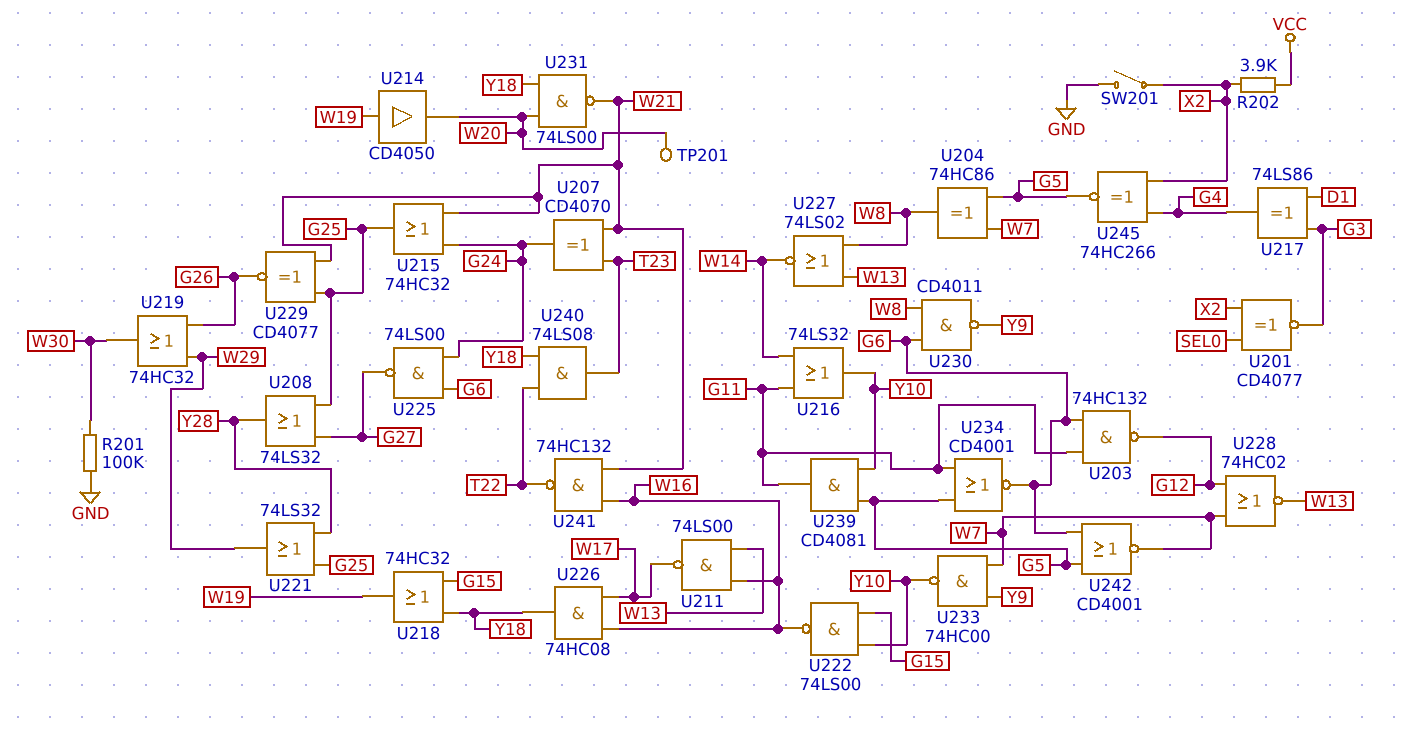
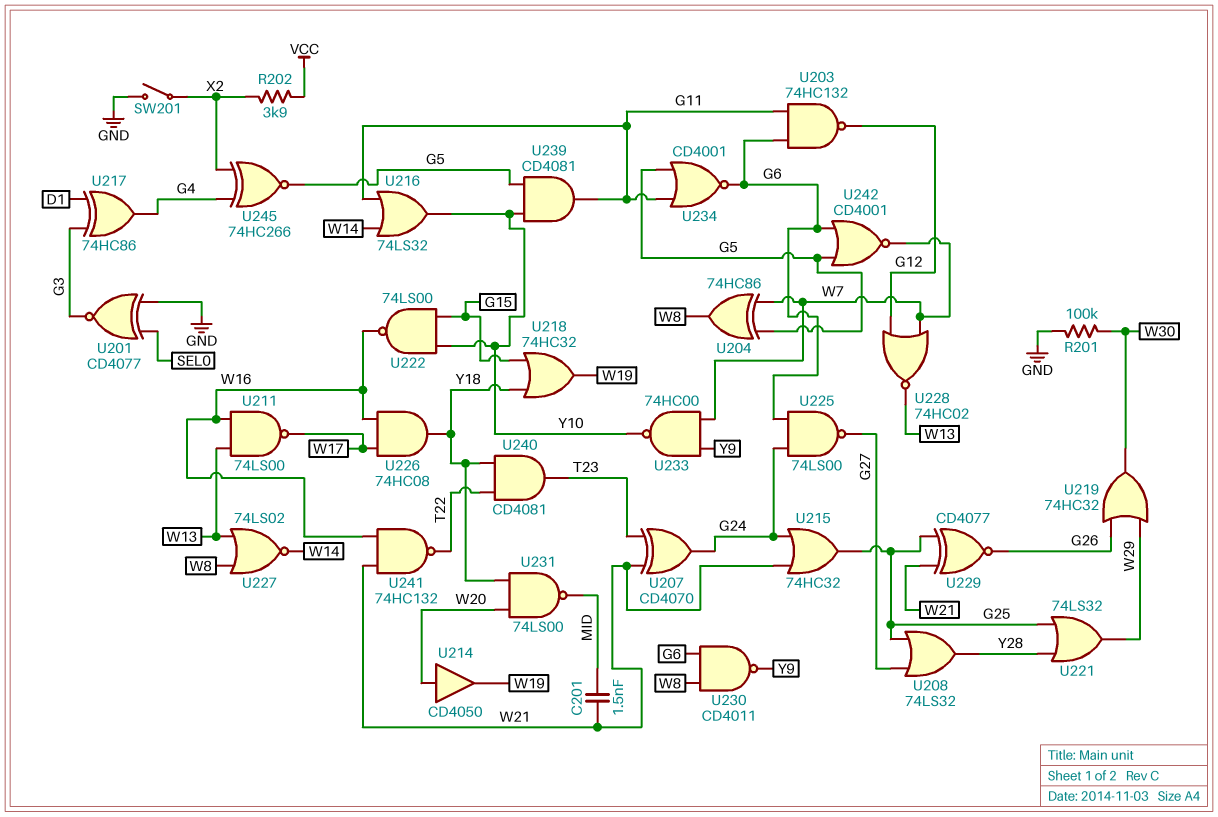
C201: none -> 1.5nF (MID, W21)
TP201: test point (W20) -> none
U201: XNOR CD4077 (in SEL0, in X2, out G3) -> XNOR CD4077 (in GND, in SEL0, out G3)
U214: buffer CD4050 (in W19, out W20) -> buffer CD4050 (in W20, out W19)
U217: XOR 74LS86 (in D1, in G3, out G4) -> XOR 74HC86 (in D1, in G3, out G4)
U231: NAND 74LS00 (in W20, in Y18, out W21) -> NAND 74LS00 (in W20, in Y18, out MID)
U240: AND 74LS08 (in T22, in Y18, out T23) -> AND CD4081 (in T22, in Y18, out T23)

